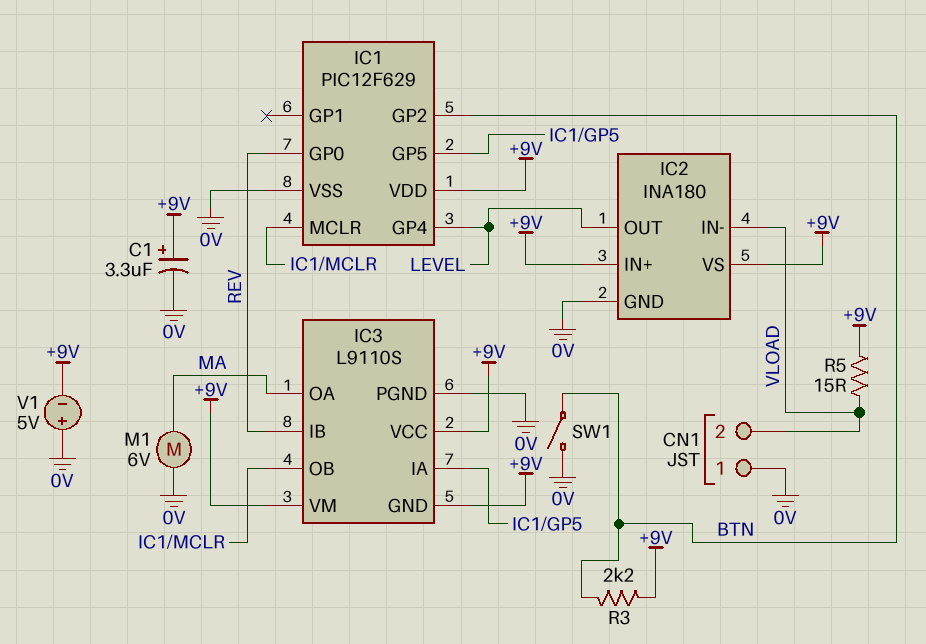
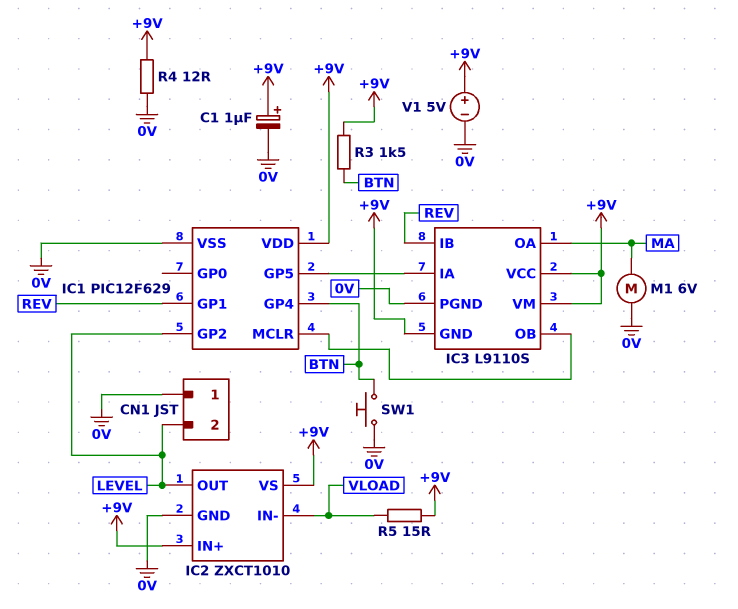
C1: 3.3uF (plus +9V, minus 0V) -> 1uF (plus +9V, minus 0V)
CN1 pin 2: VLOAD -> LEVEL
IC1 pin GP0: REV -> none
IC1 pin GP1: none -> REV
IC1 pin GP2: BTN -> LEVEL
IC1 pin GP4: LEVEL -> BTN
IC2: INA180 -> ZXCT1010
R3: 2.2k (+9V, BTN) -> 1.5k (+9V, BTN)
R4: none -> 12 (+9V, 0V)
SW1: switch (0V, BTN) -> button (0V, BTN)
V1: 5V (plus 0V, minus +9V) -> 5V (plus +9V, minus 0V)

